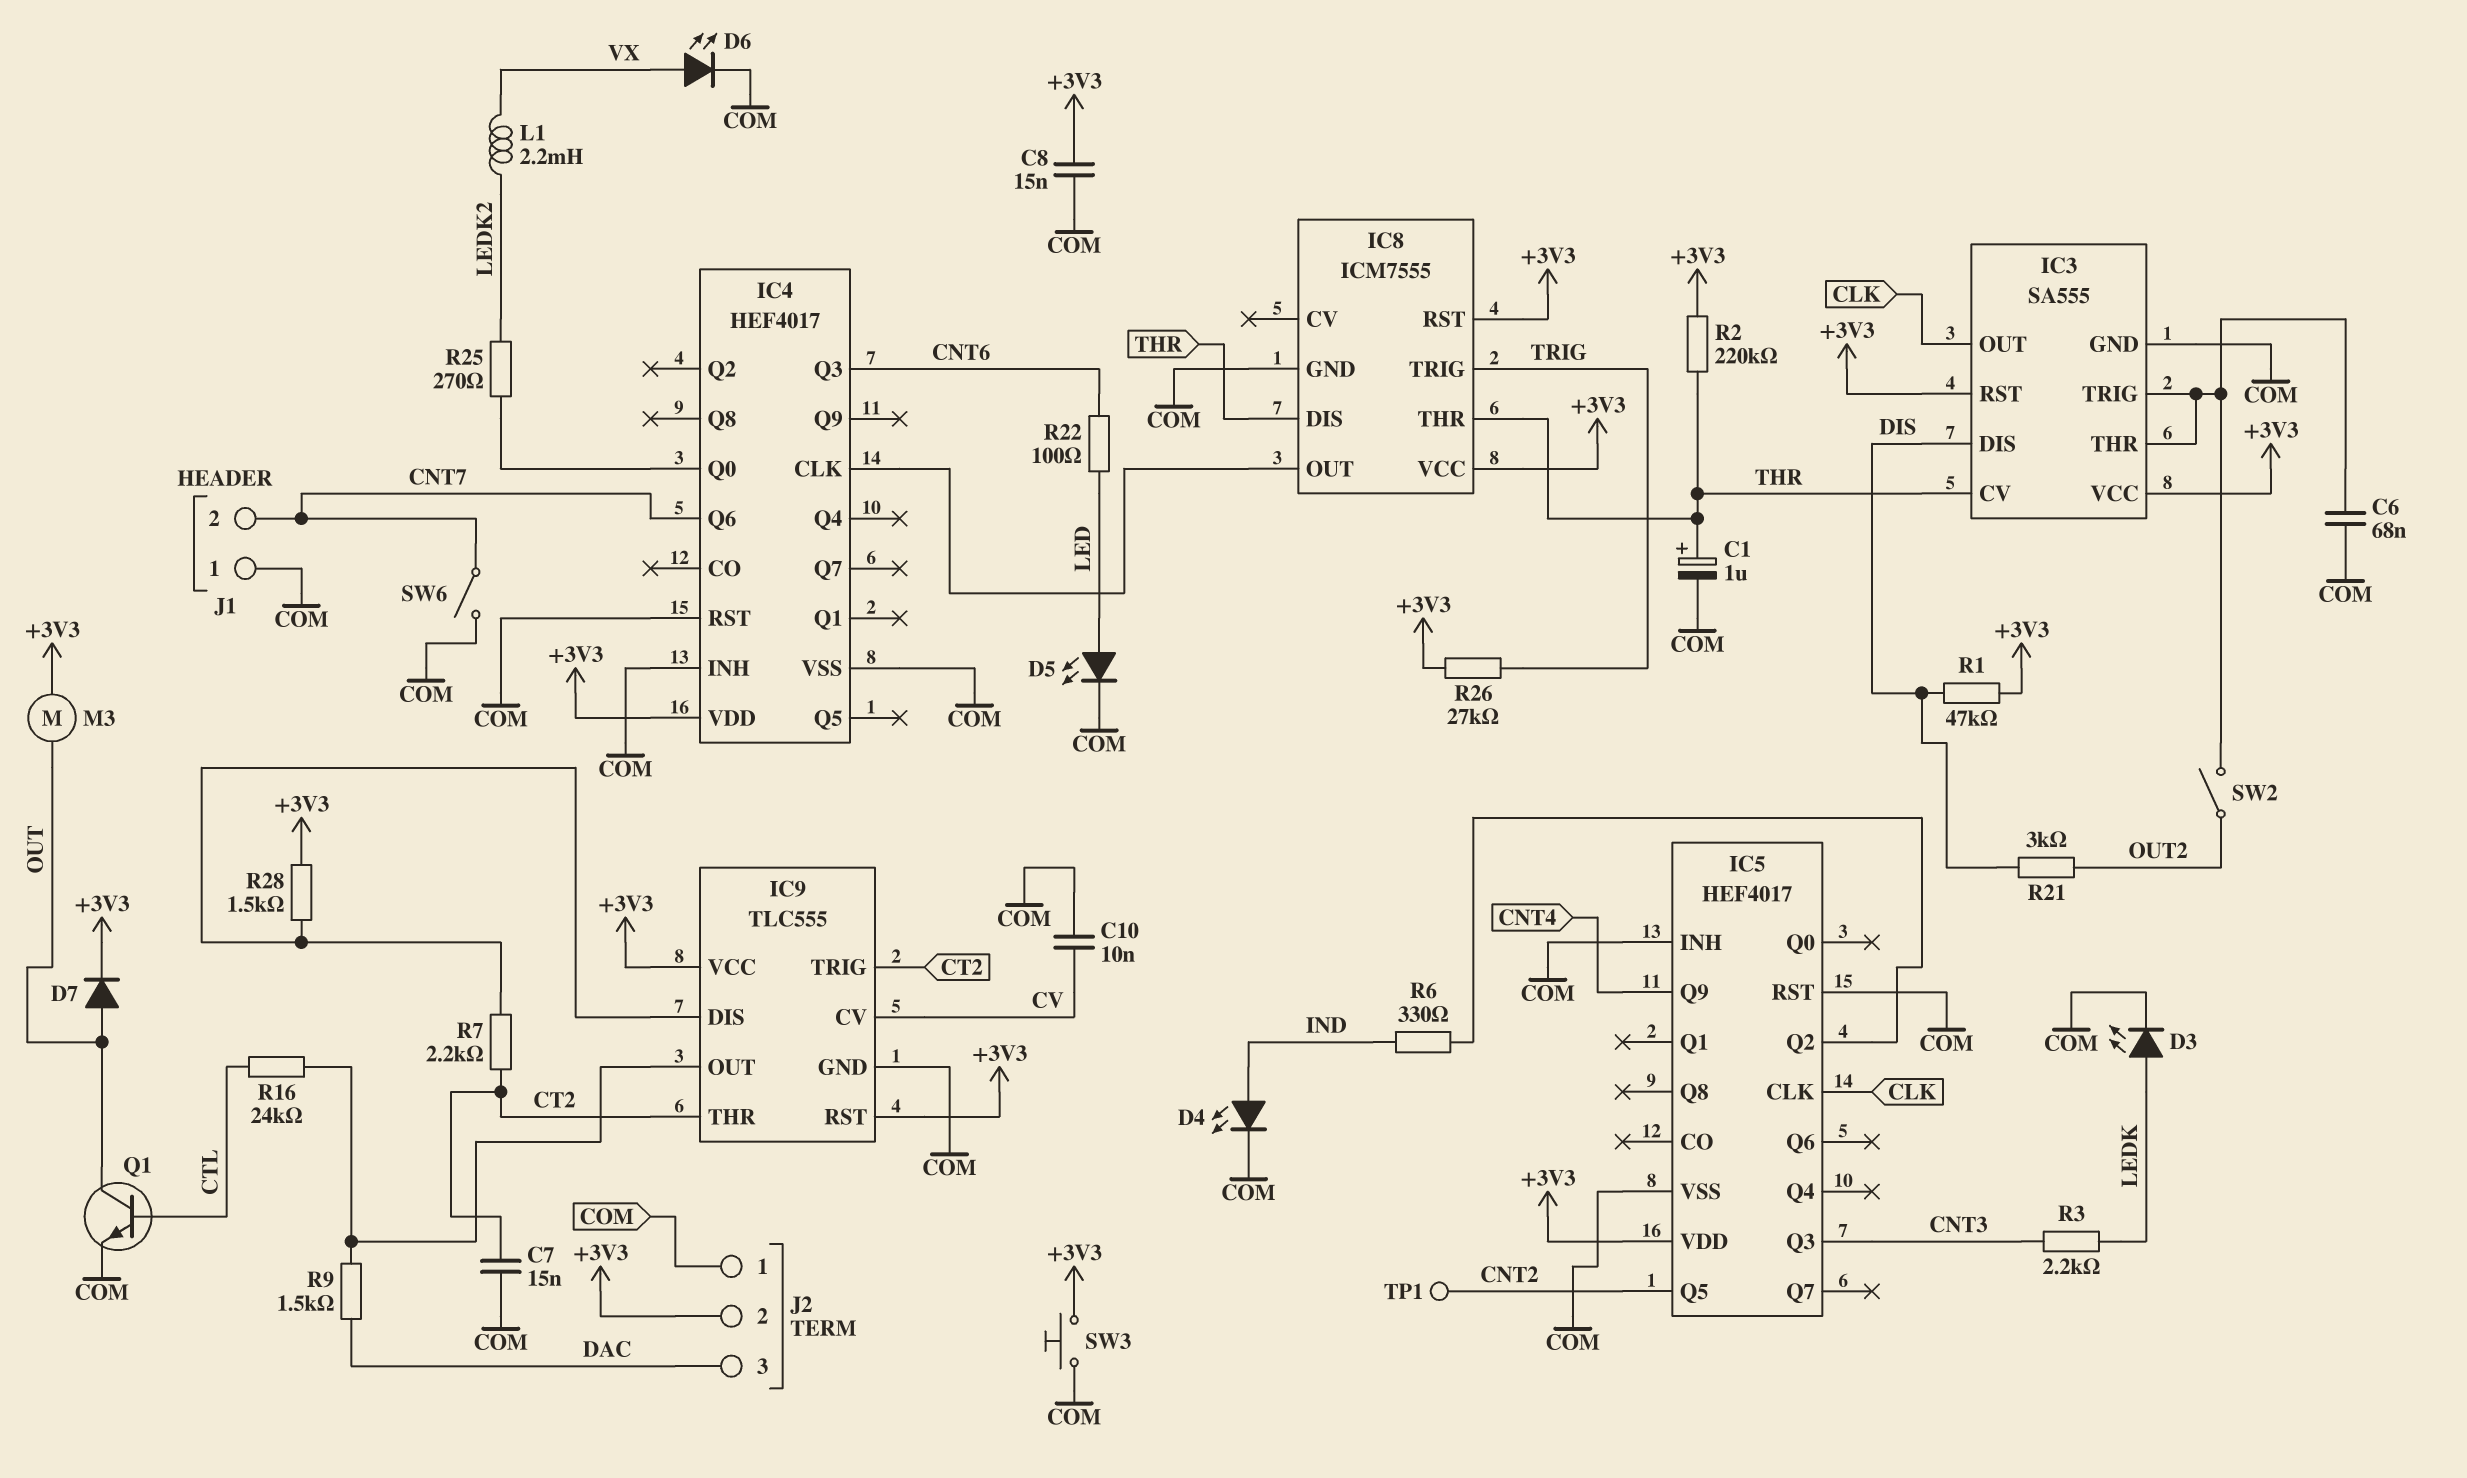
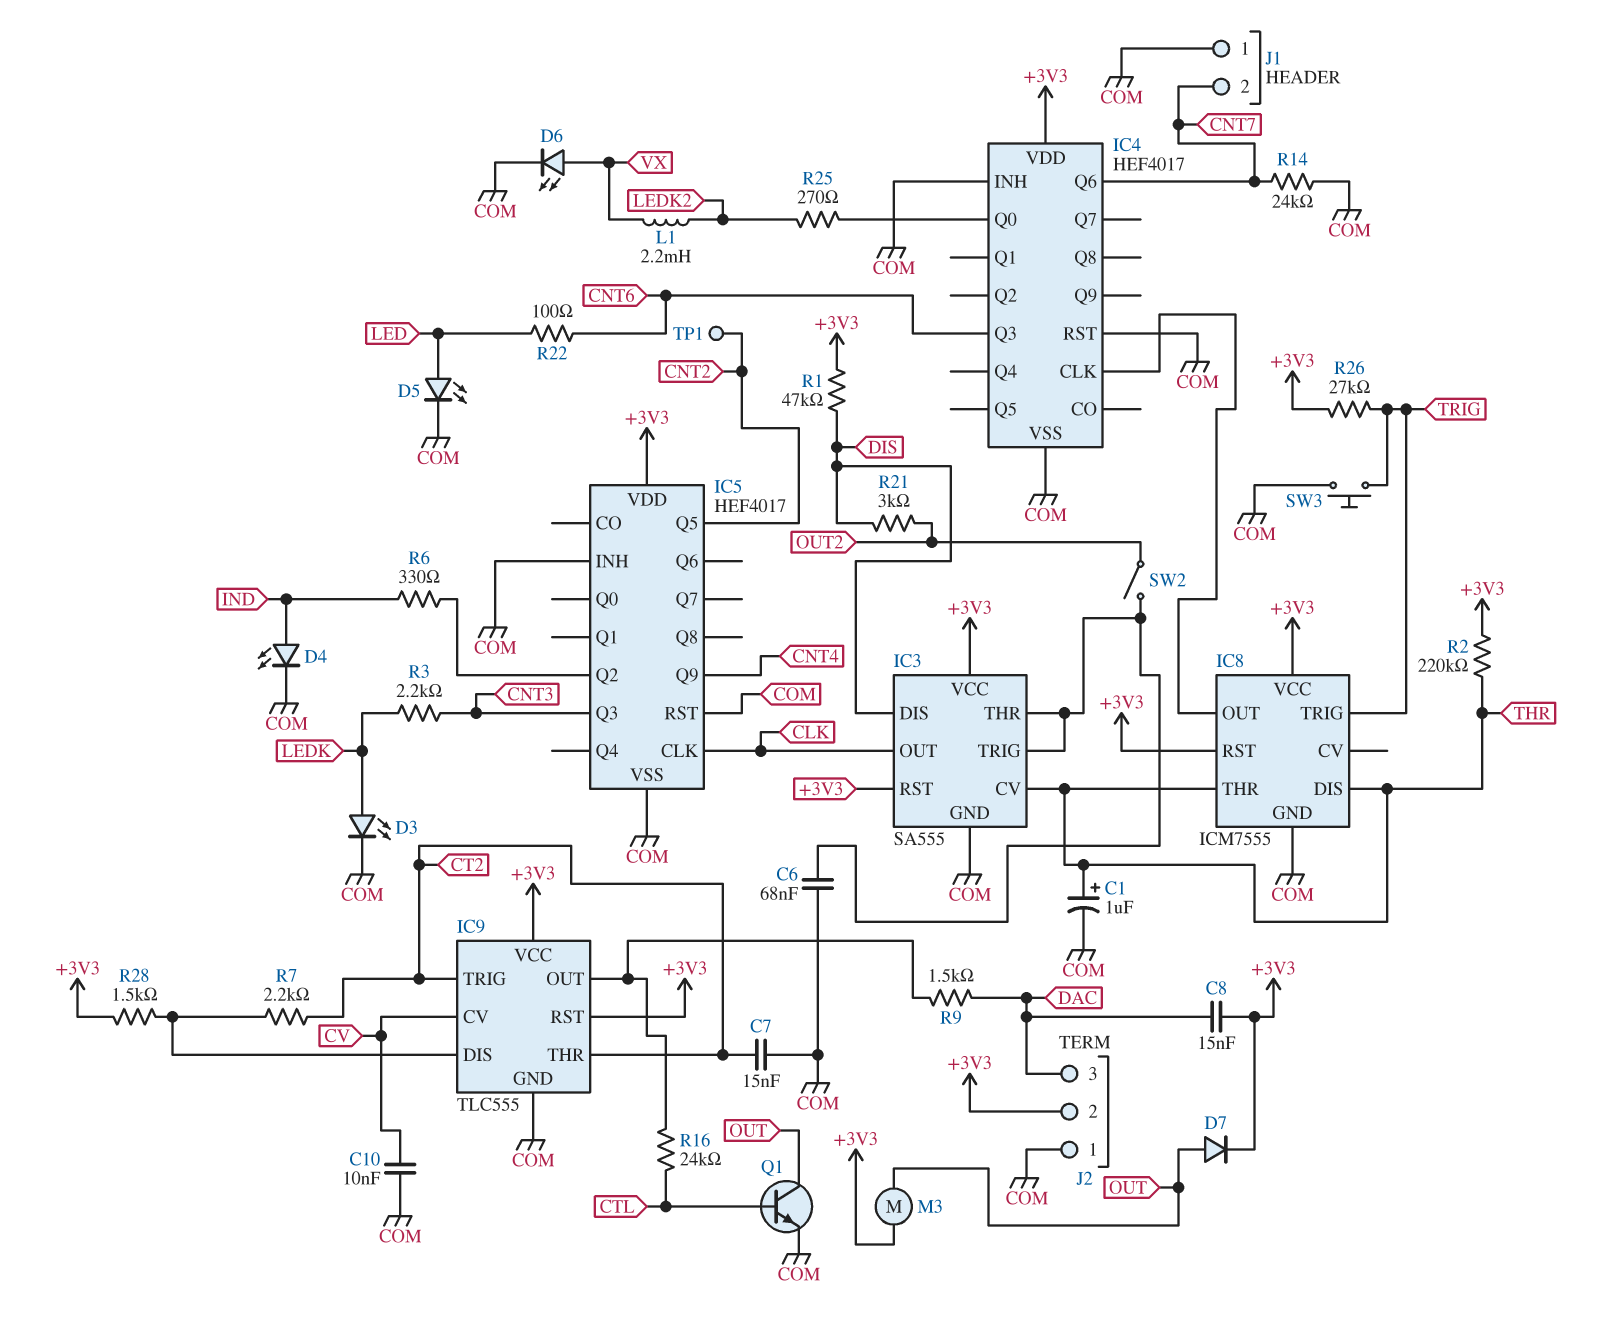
C8: 15nF (+3V3, COM) -> 15nF (+3V3, DAC)
R14: none -> 24k (CNT7, COM)
SW3: button (+3V3, COM) -> button (COM, TRIG)
SW6: switch (CNT7, COM) -> none

